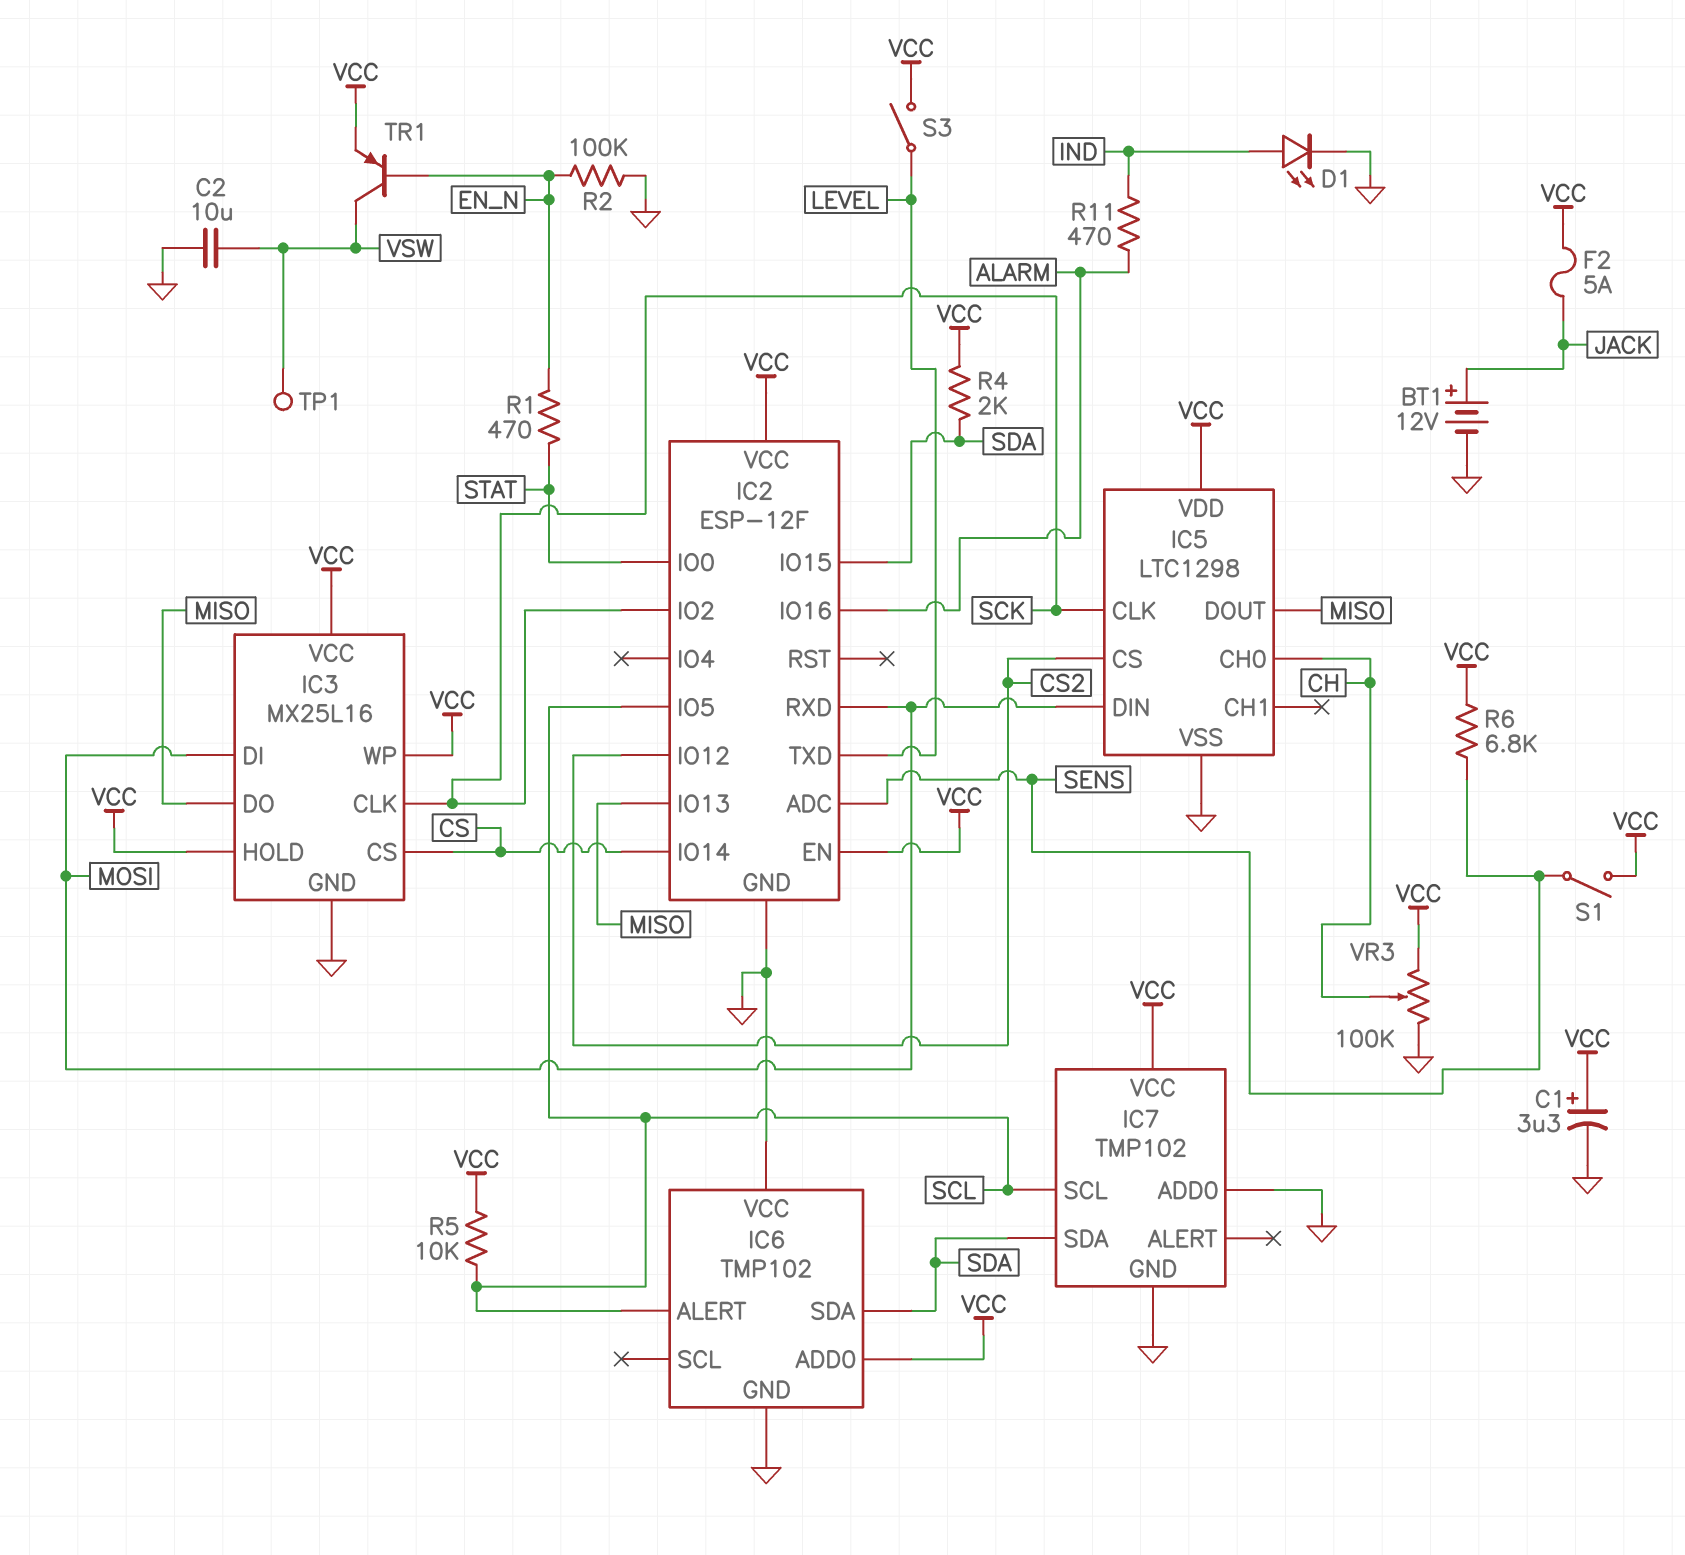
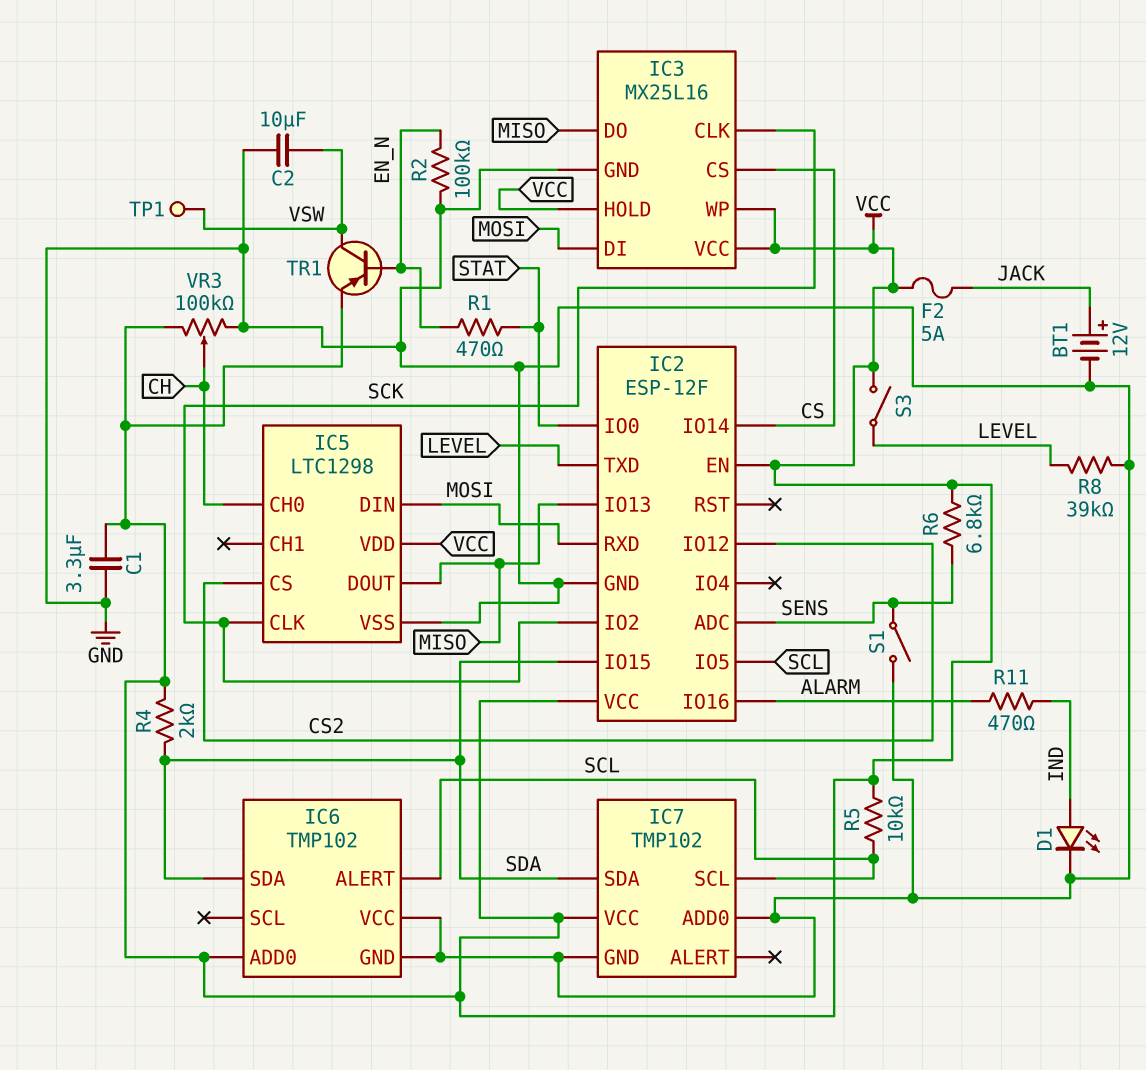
C1: 3.3uF (plus VCC, minus GND) -> 3.3uF (GND, VCC)
R8: none -> 39k (GND, LEVEL)
S1: switch (SENS, VCC) -> switch (GND, SENS)

